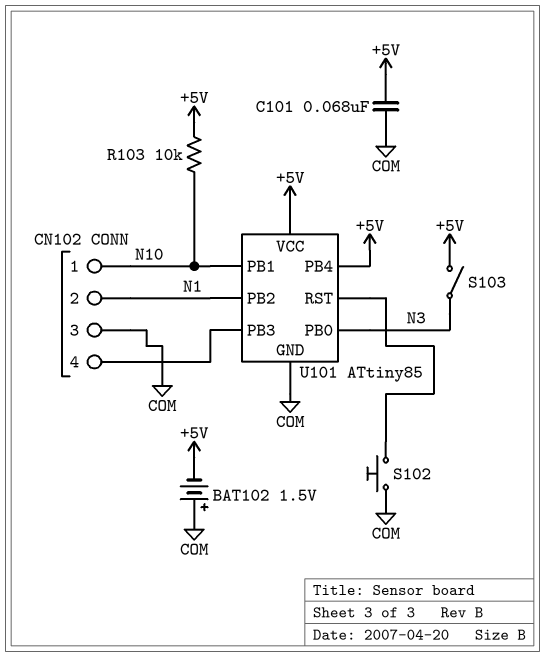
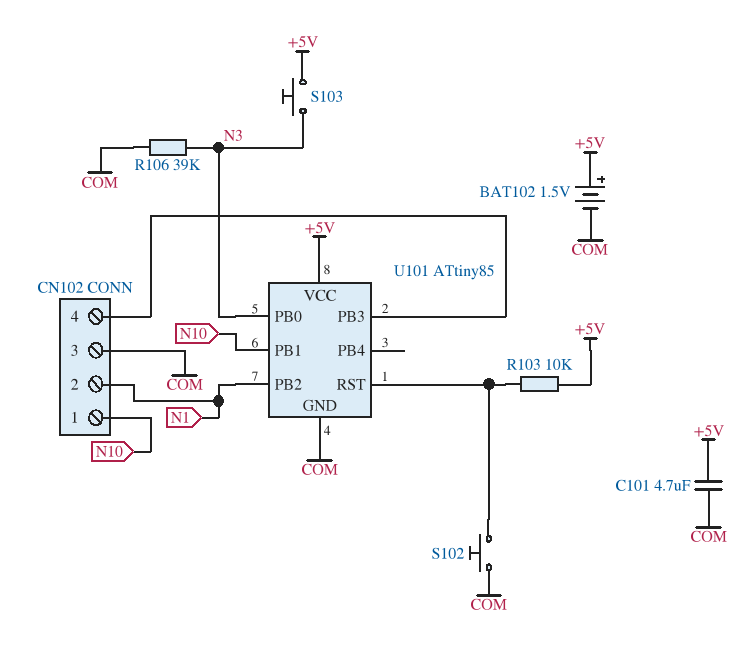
BAT102: 1.5V (plus COM, minus +5V) -> 1.5V (plus +5V, minus COM)
C101: 68nF (+5V, COM) -> 4.7uF (+5V, COM)
R103: 10k (+5V, N10) -> 10k (+5V, U101/RST)
R106: none -> 39k (COM, N3)
S103: switch (+5V, N3) -> button (+5V, N3)
U101 pin PB4: +5V -> none

